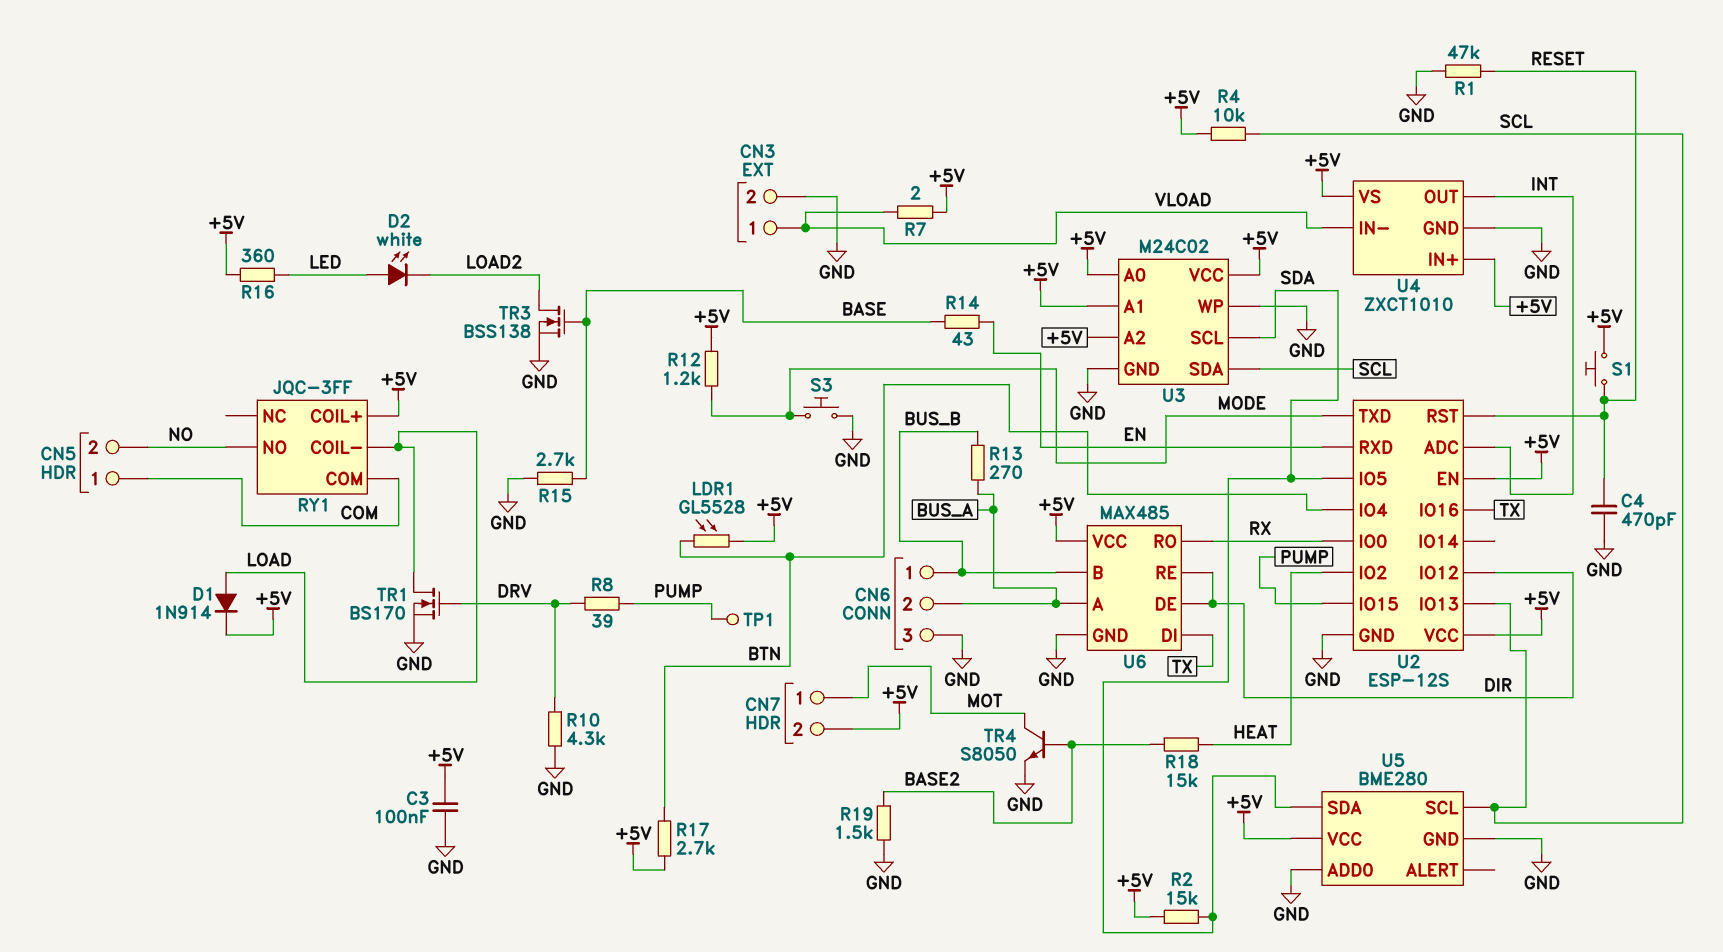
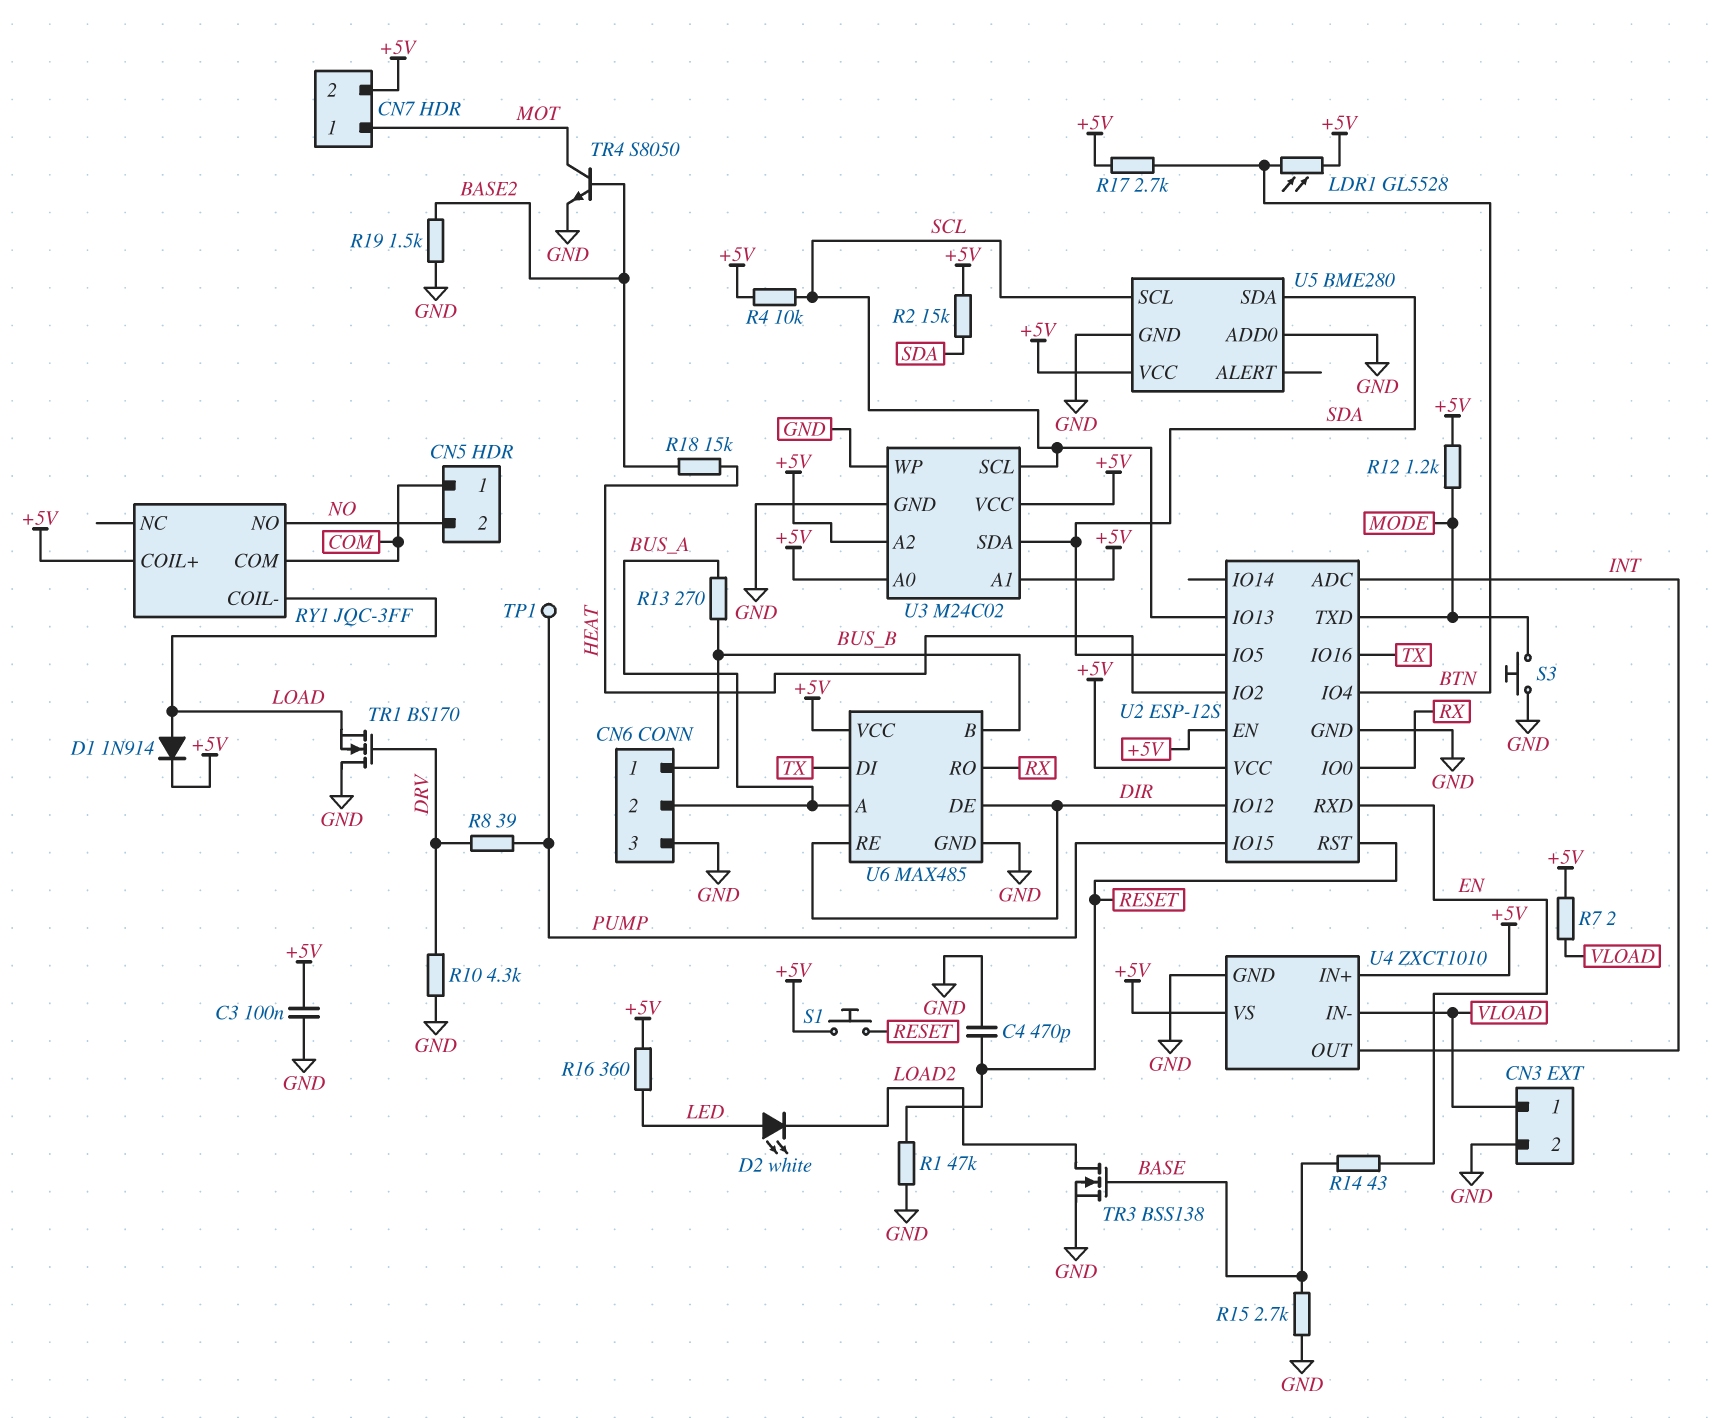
TR1: NMOS BS170 (G DRV, D LOAD, S GND) -> NMOS BS170 (G DRV, D GND, S LOAD)
U3 pin SCL: SDA -> SCL
U3 pin SDA: SCL -> SDA

